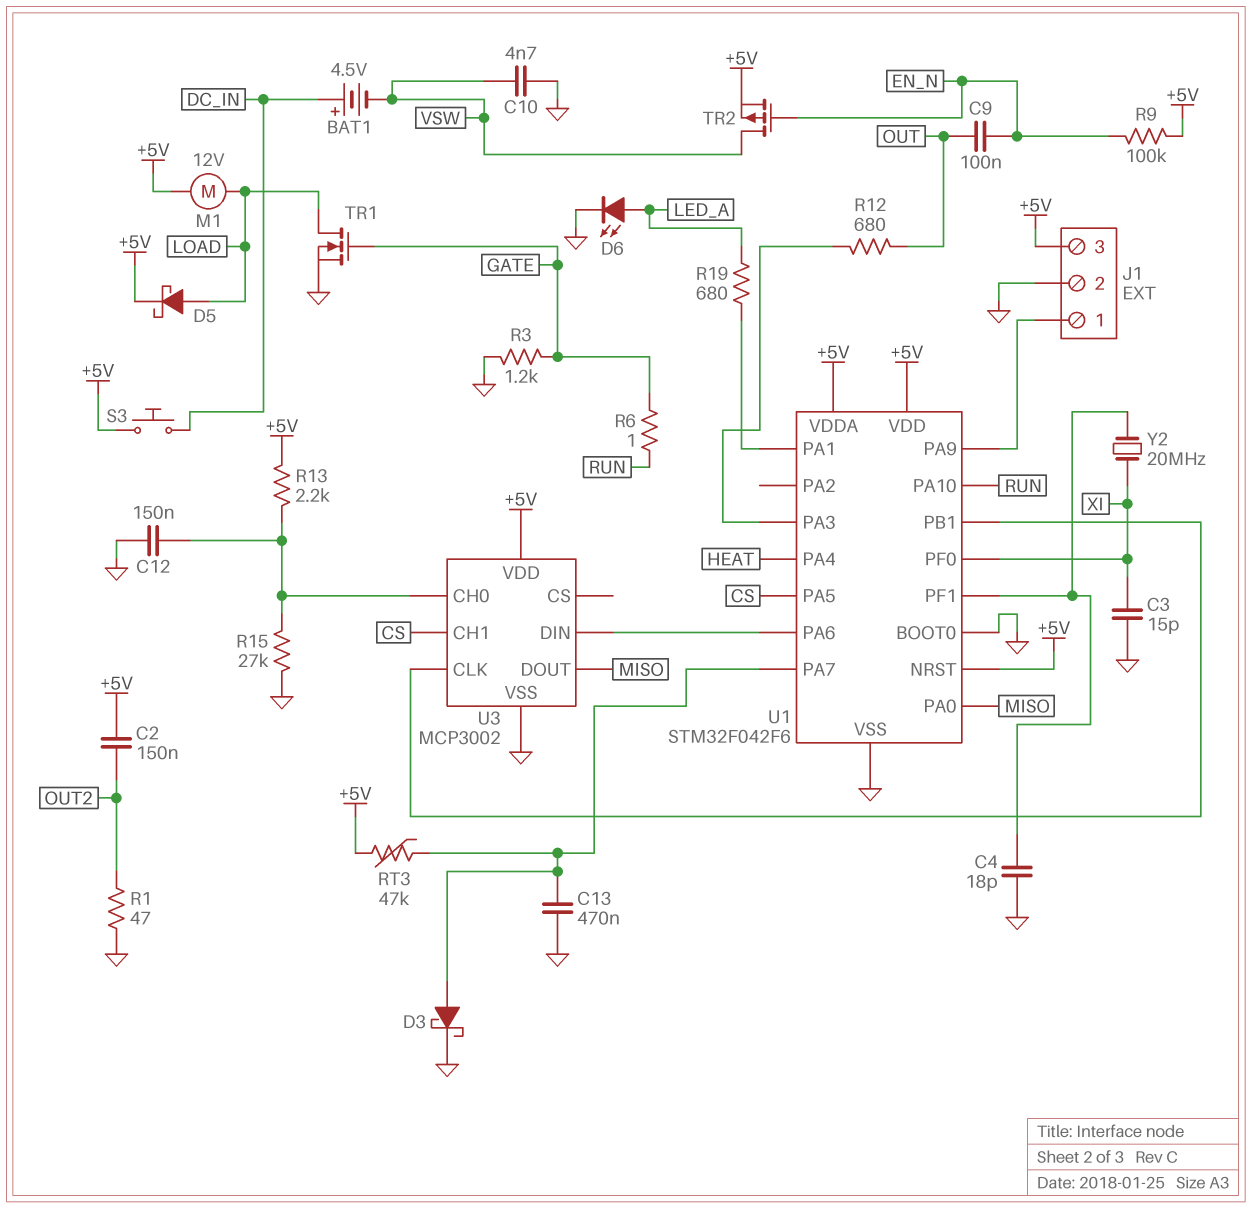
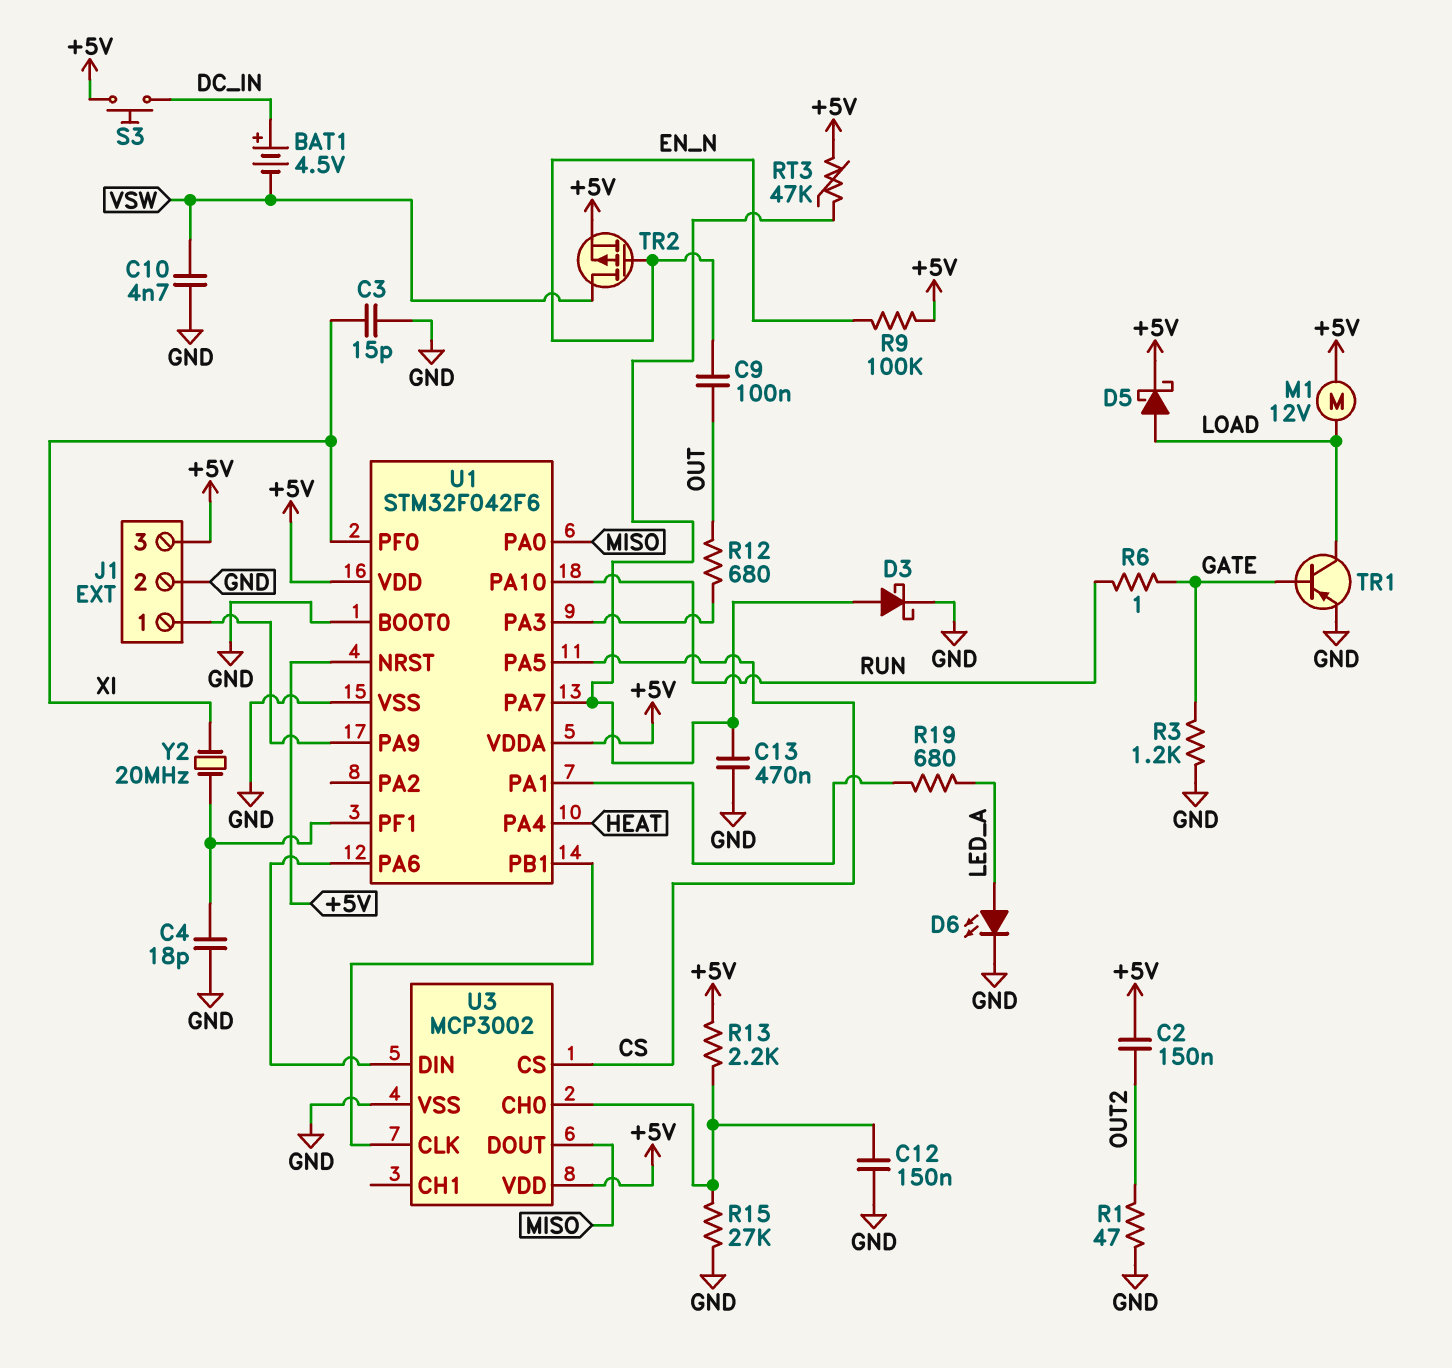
TR1: NMOS (G GATE, D LOAD, S GND) -> PNP (B GATE, C LOAD, E GND)
U3 pin CH1: CS -> none
U3 pin CS: none -> CS

